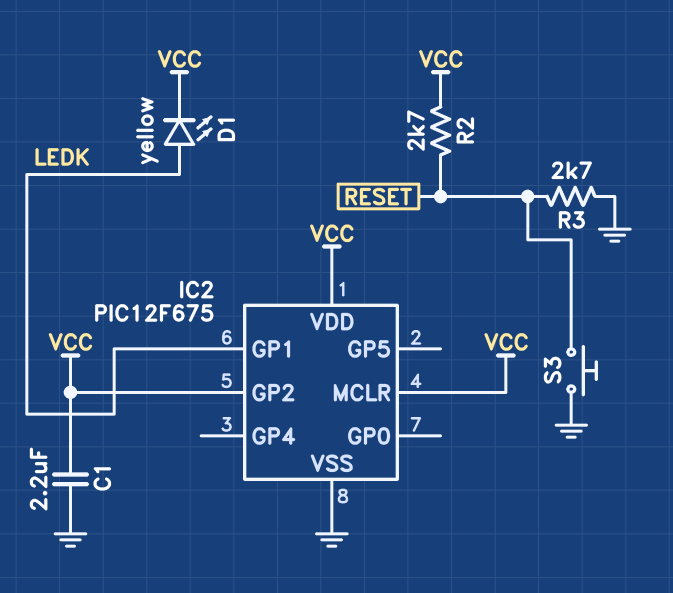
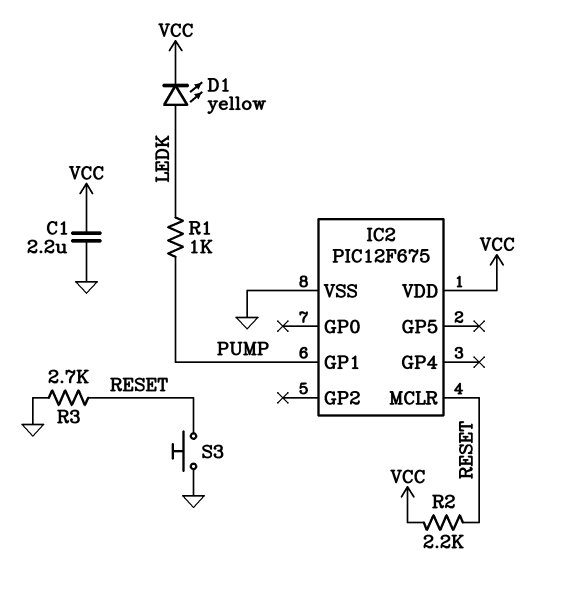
IC2 pin GP1: LEDK -> PUMP
IC2 pin GP2: VCC -> none
IC2 pin MCLR: VCC -> RESET
R1: none -> 1k (LEDK, PUMP)
R2: 2.7k (RESET, VCC) -> 2.2k (RESET, VCC)

